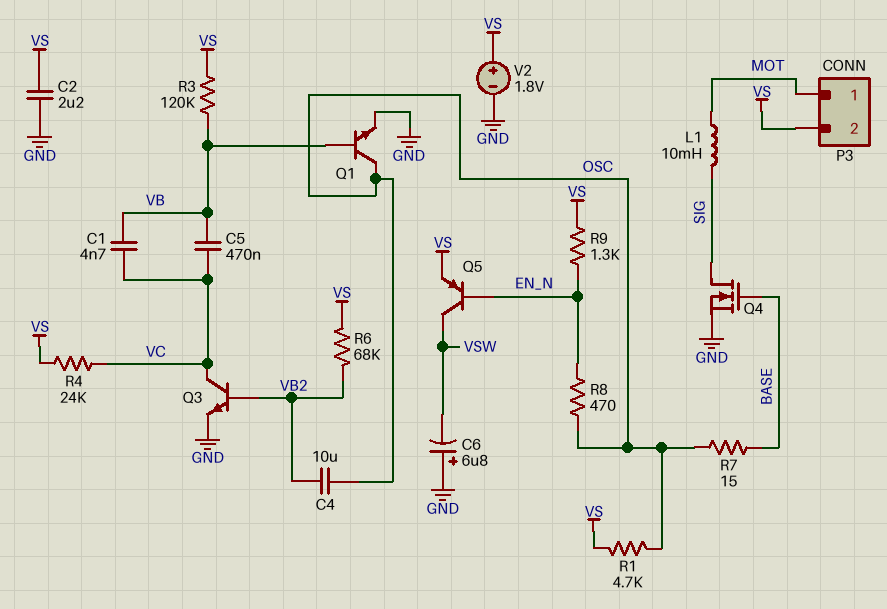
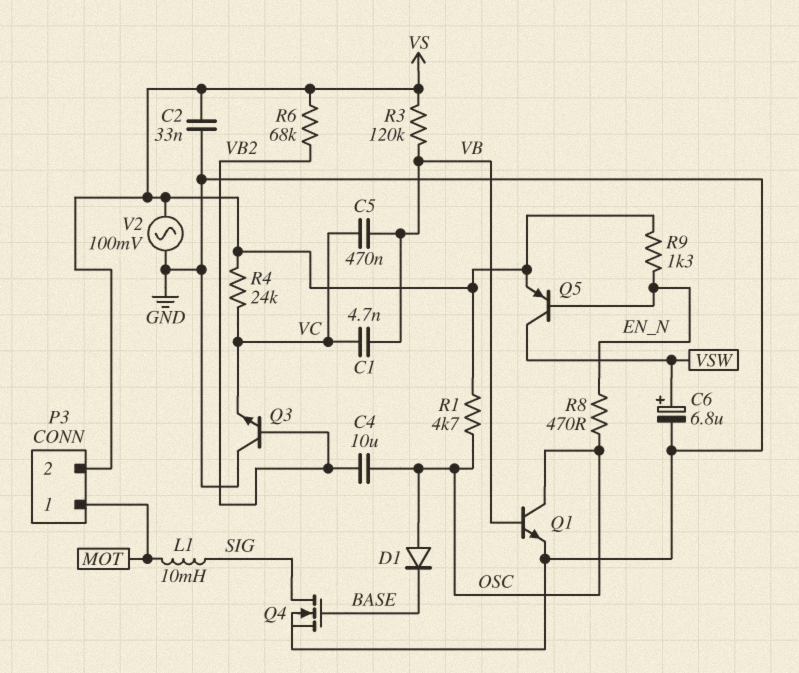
C2: 2.2uF (GND, VS) -> 33nF (GND, VS)
C6: 6.8uF (plus GND, minus VSW) -> 6.8uF (plus VSW, minus GND)
D1: none -> diode (A OSC, K BASE)
Q3: NPN (B VB2, C VC, E GND) -> NPN (B VB2, C GND, E VC)
R7: 15 (BASE, OSC) -> none
V2: 1.8V (plus VS, minus GND) -> AC 100mV (GND, VS)

